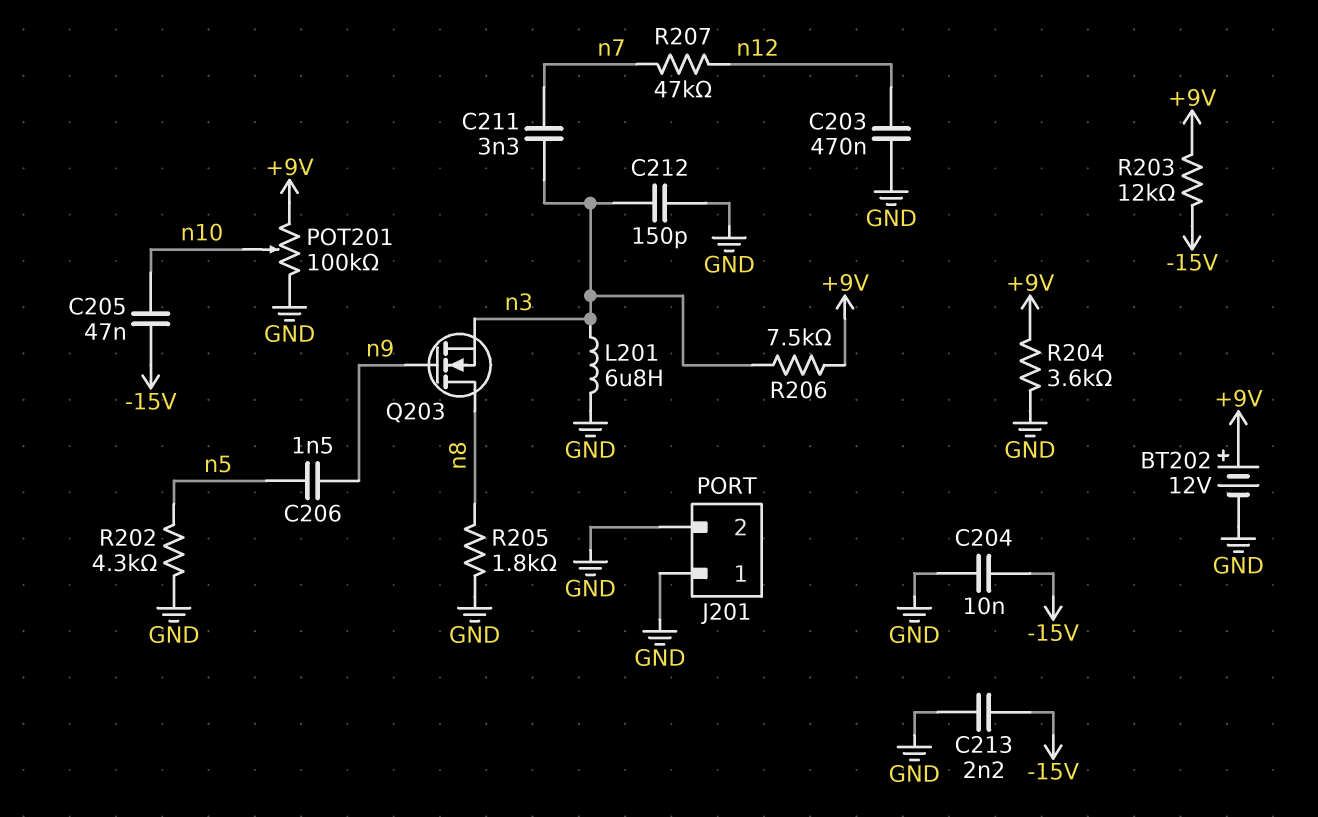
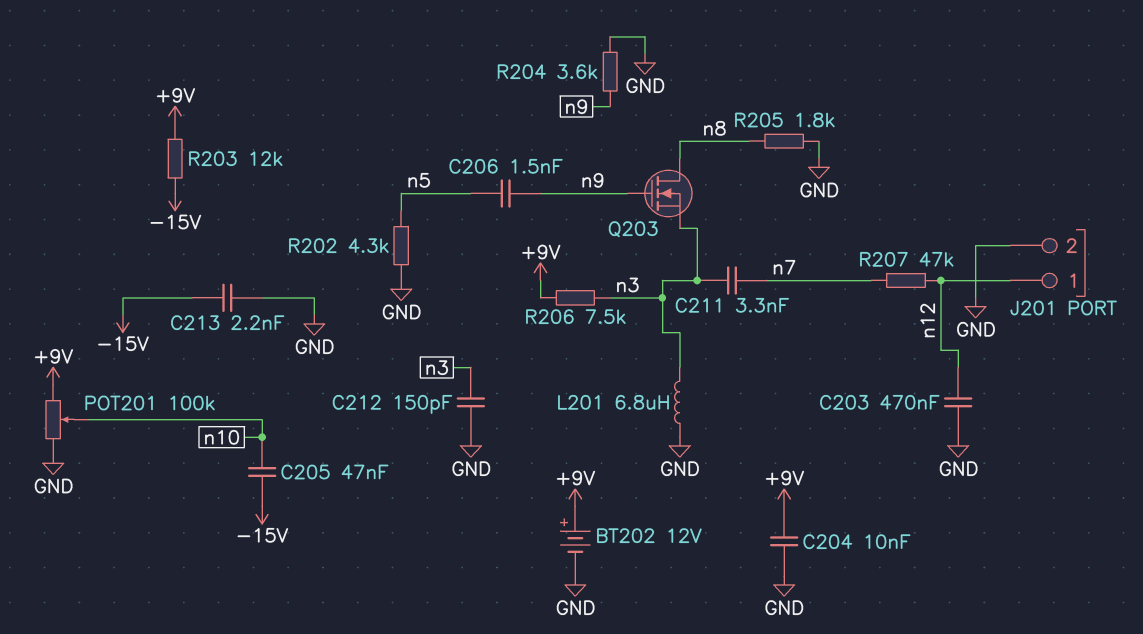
C204: 10nF (-15V, GND) -> 10nF (+9V, GND)
J201 pin 1: GND -> n12
R204: 3.6k (+9V, GND) -> 3.6k (GND, n9)

